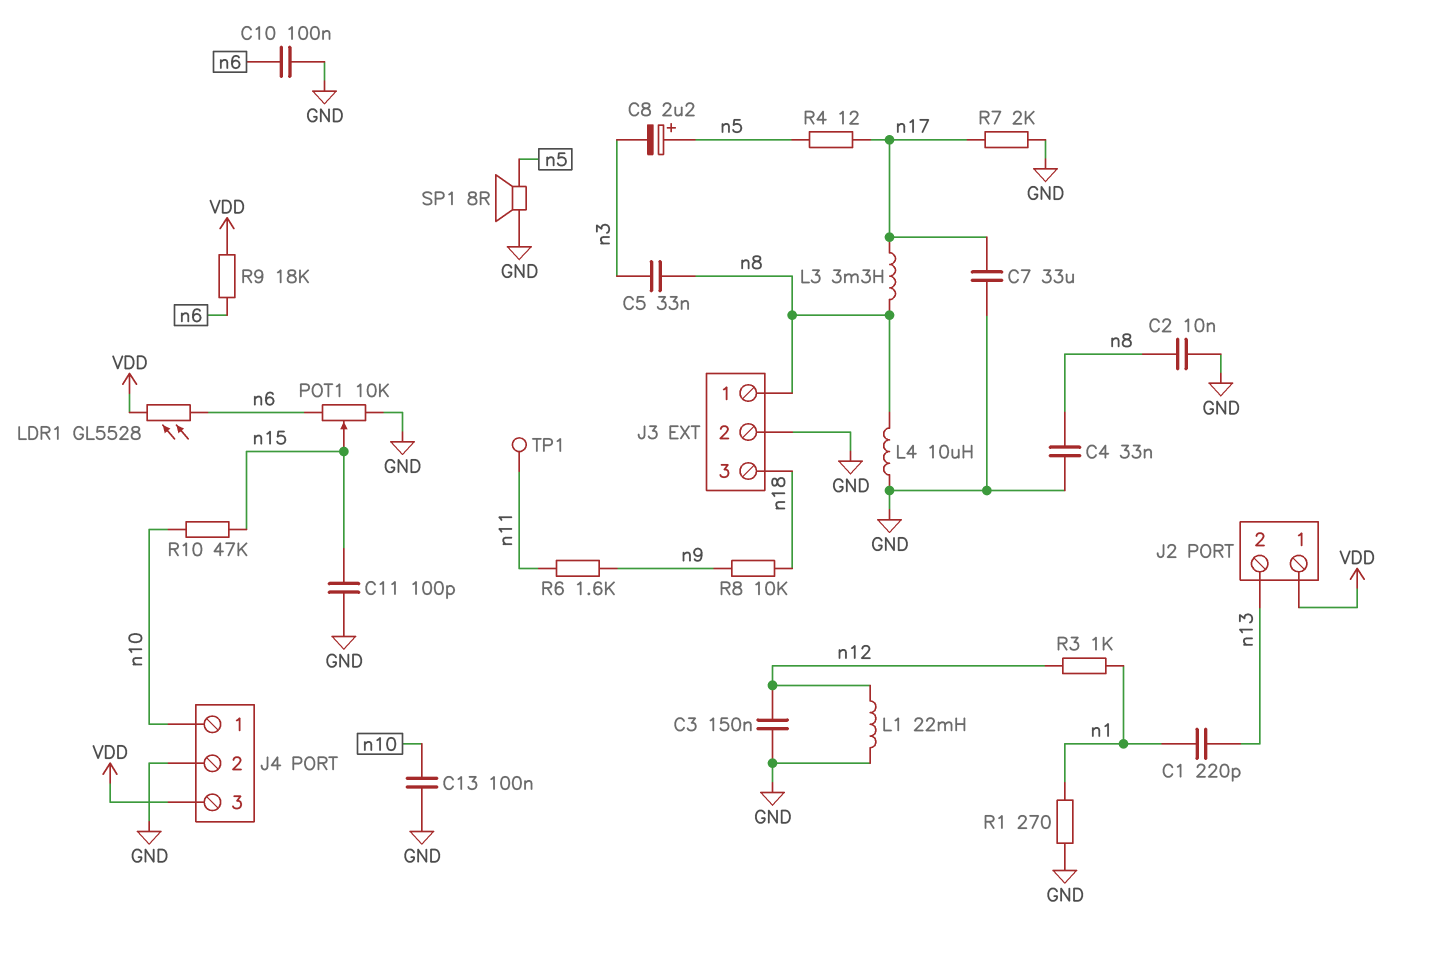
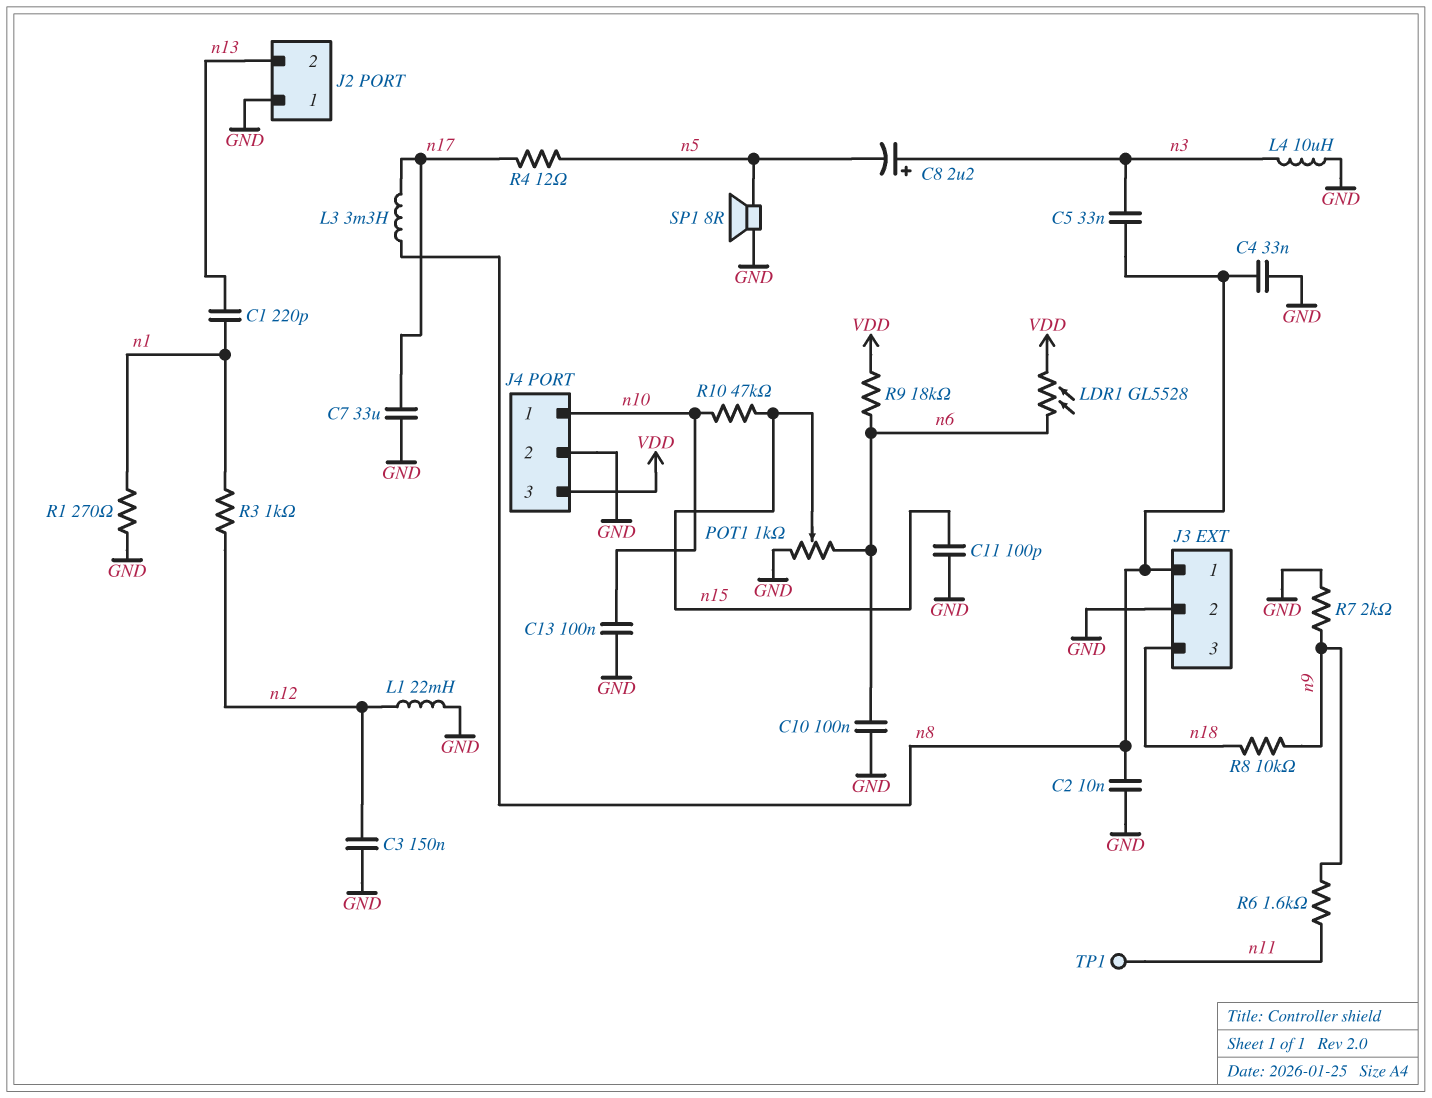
C8: 2.2uF (plus n5, minus n3) -> 2.2uF (plus n3, minus n5)
J2 pin 1: VDD -> GND
L4: 10uH (GND, n8) -> 10uH (GND, n3)
POT1: 10k (GND, n6, wiper n15) -> 1k (GND, n6, wiper n15)
R7: 2k (GND, n17) -> 2k (GND, n9)

